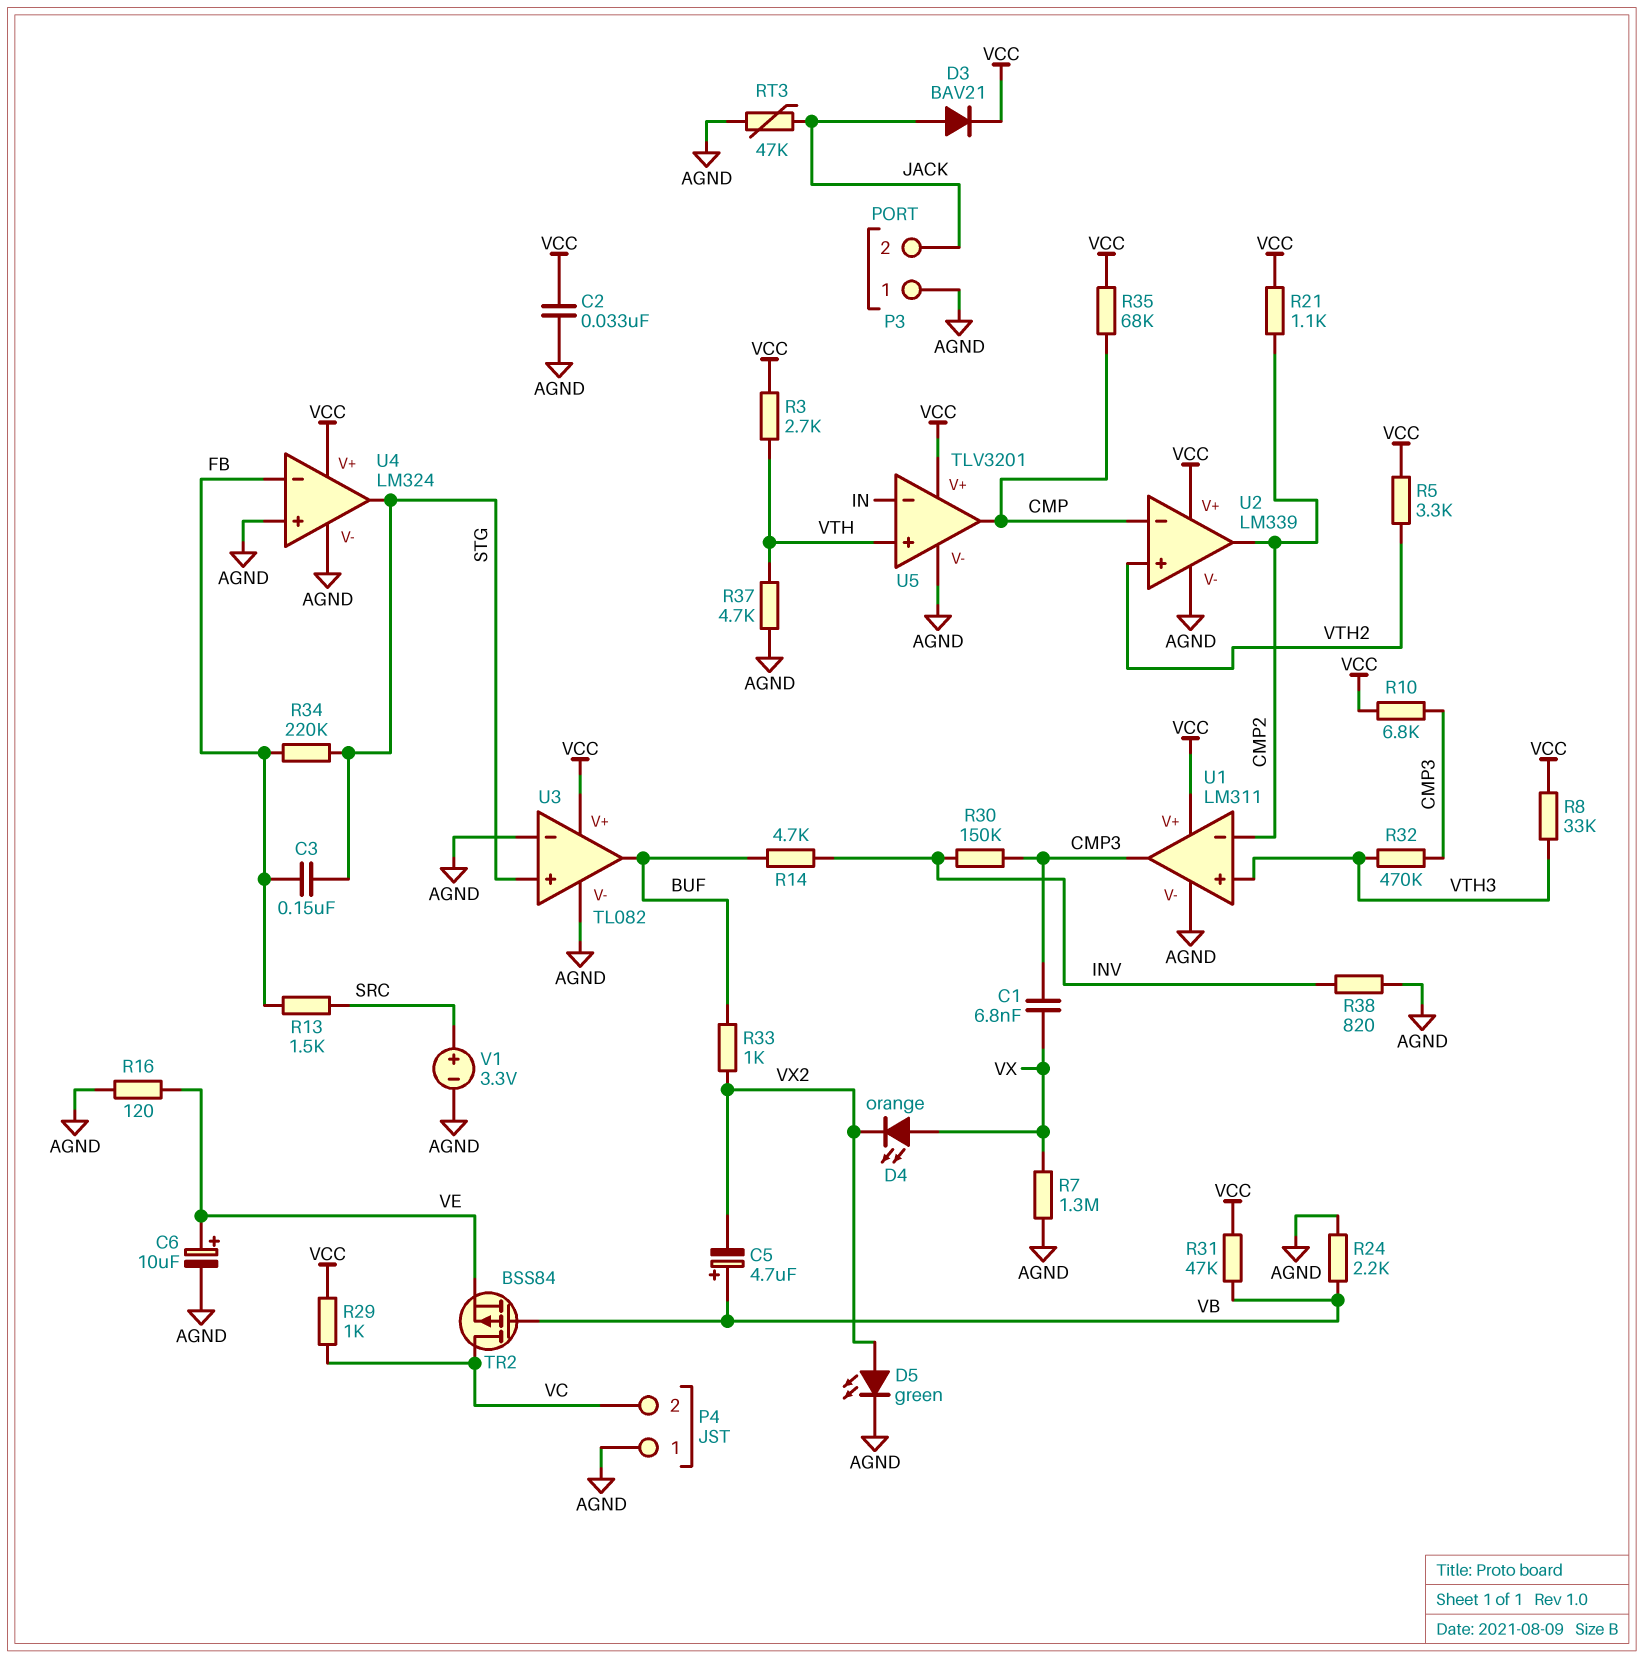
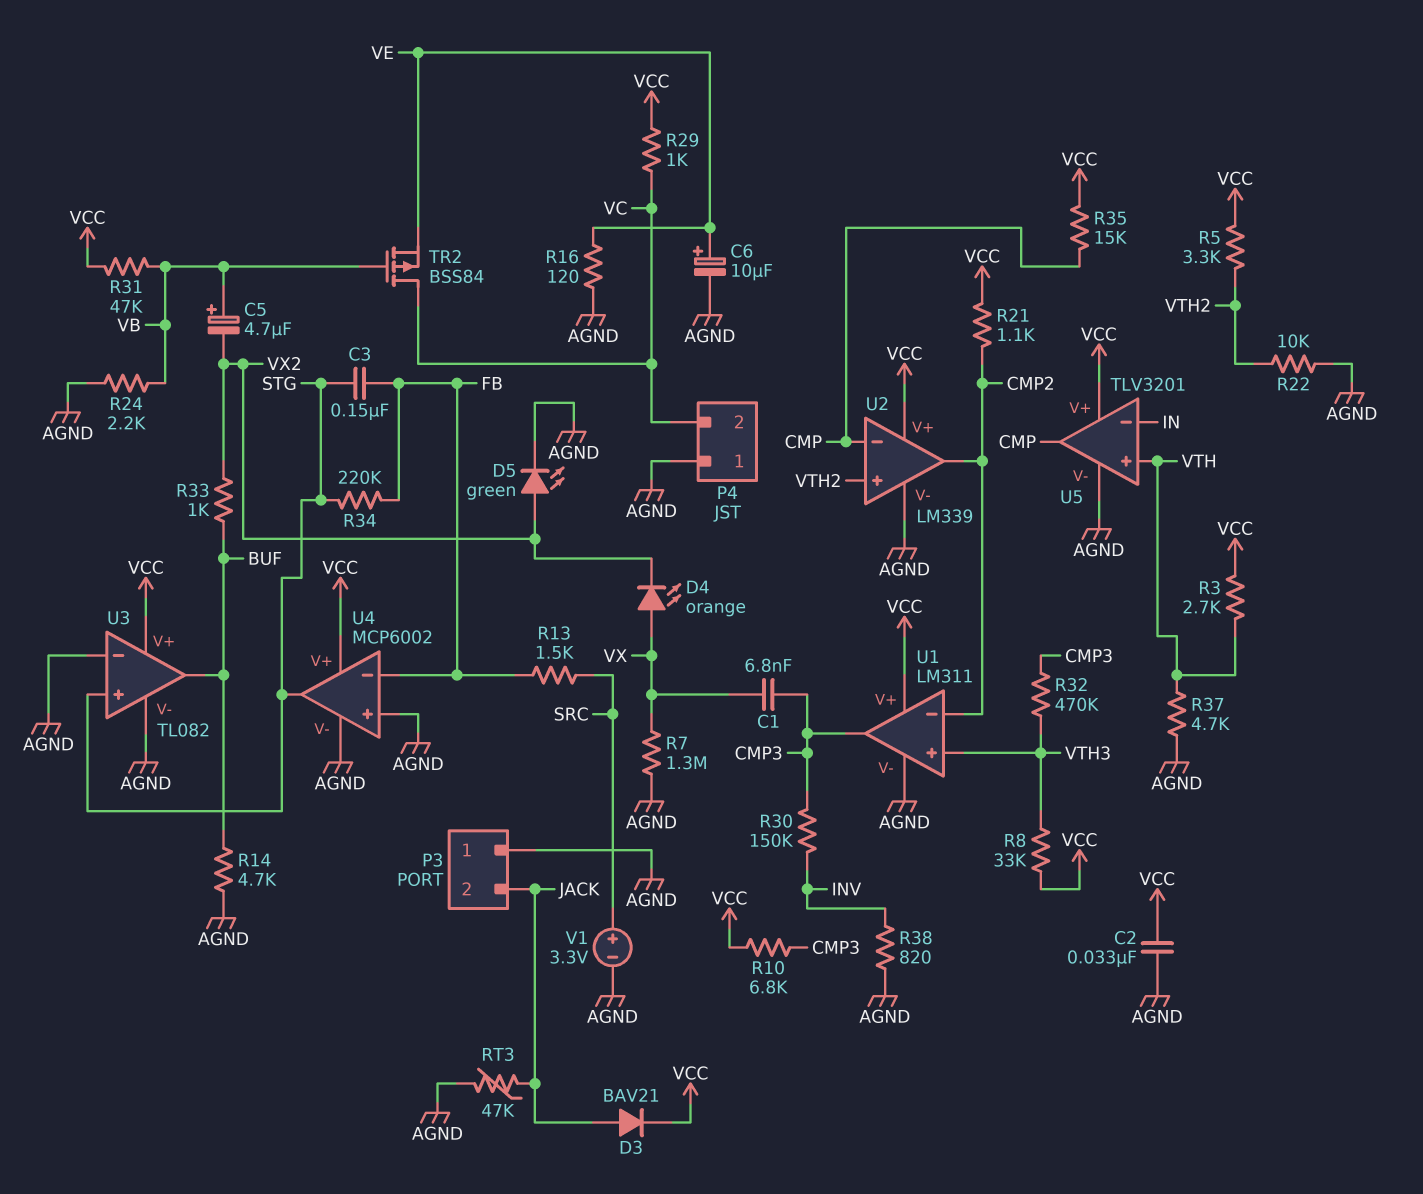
R14: 4.7k (BUF, INV) -> 4.7k (AGND, BUF)
R22: none -> 10k (AGND, VTH2)
R35: 68k (CMP, VCC) -> 15k (CMP, VCC)
U4: LM324 -> MCP6002

